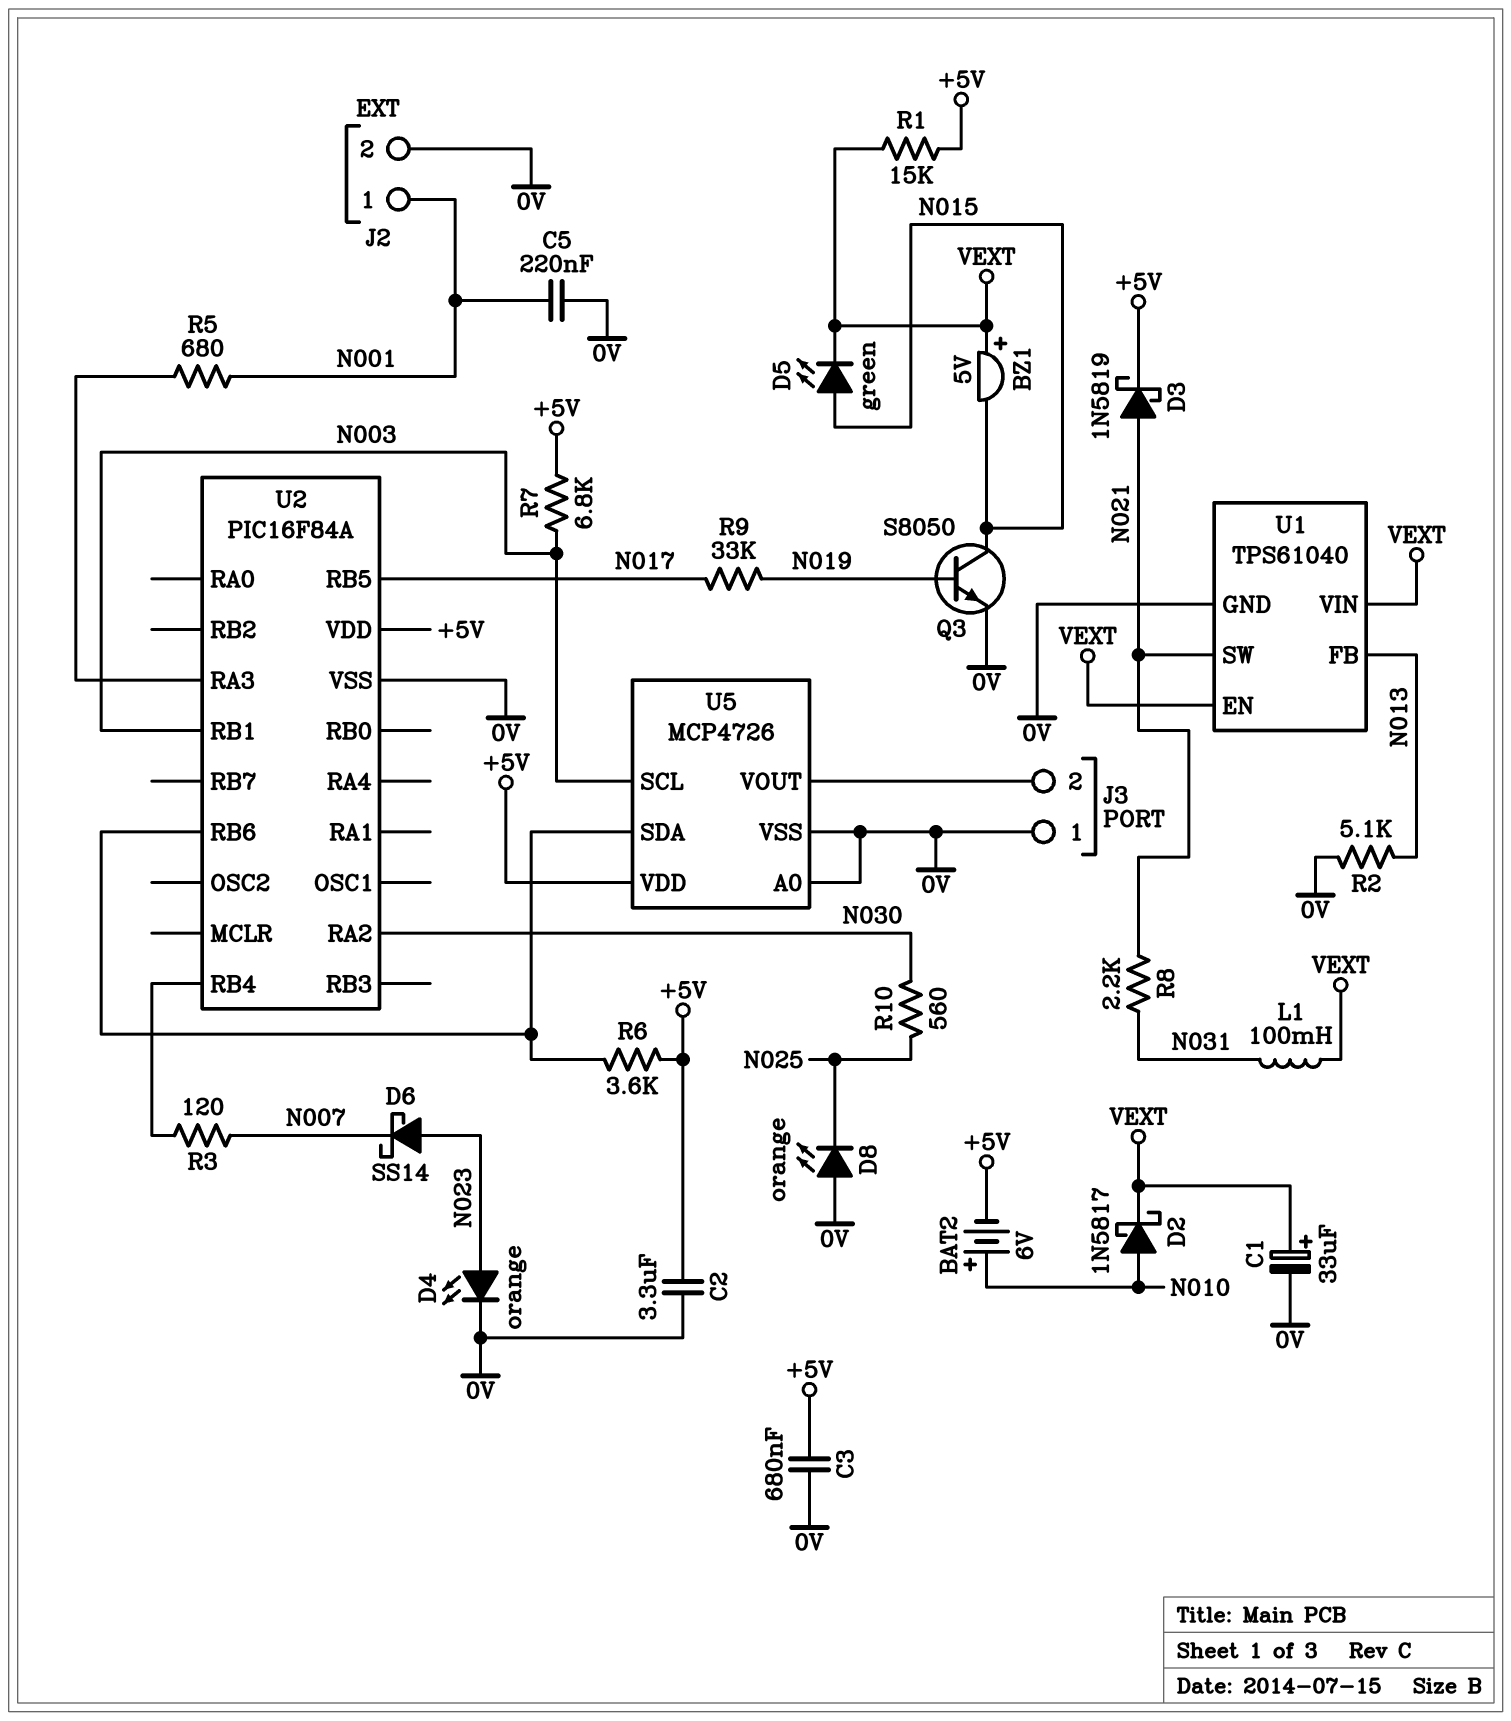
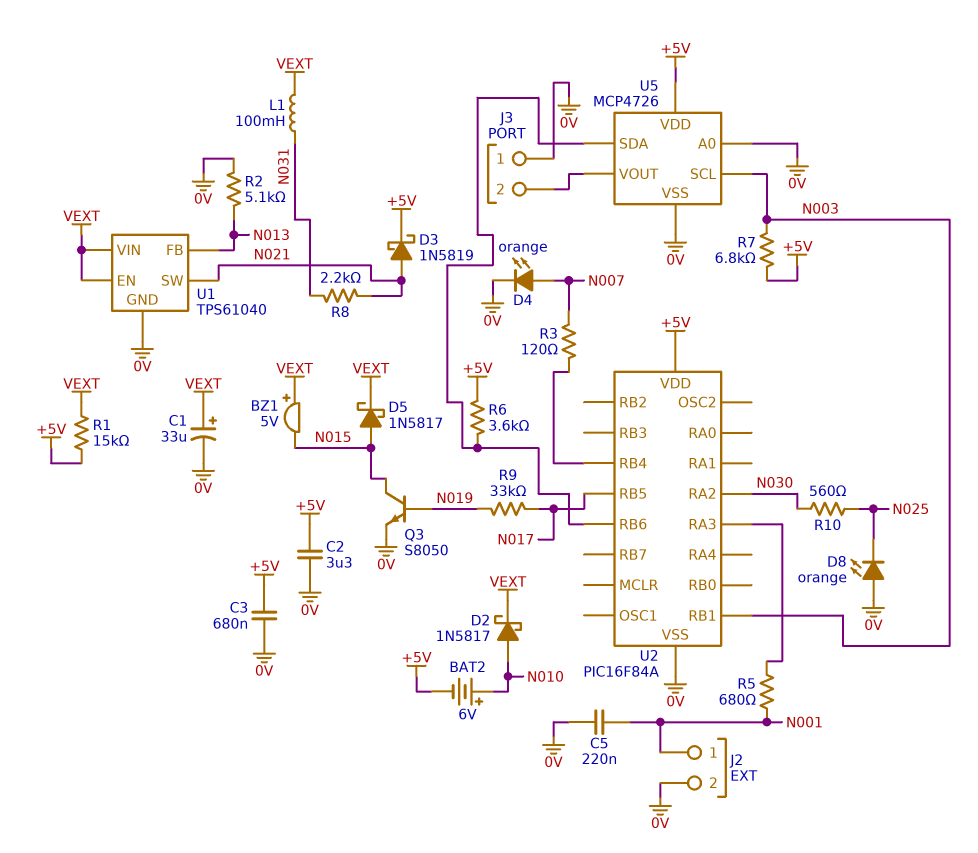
D4: LED orange (A N023, K 0V) -> LED orange (A N007, K 0V)
D5: LED green (A N015, K VEXT) -> schottky 1N5817 (A N015, K VEXT)
D6: schottky SS14 (A N023, K N007) -> none

